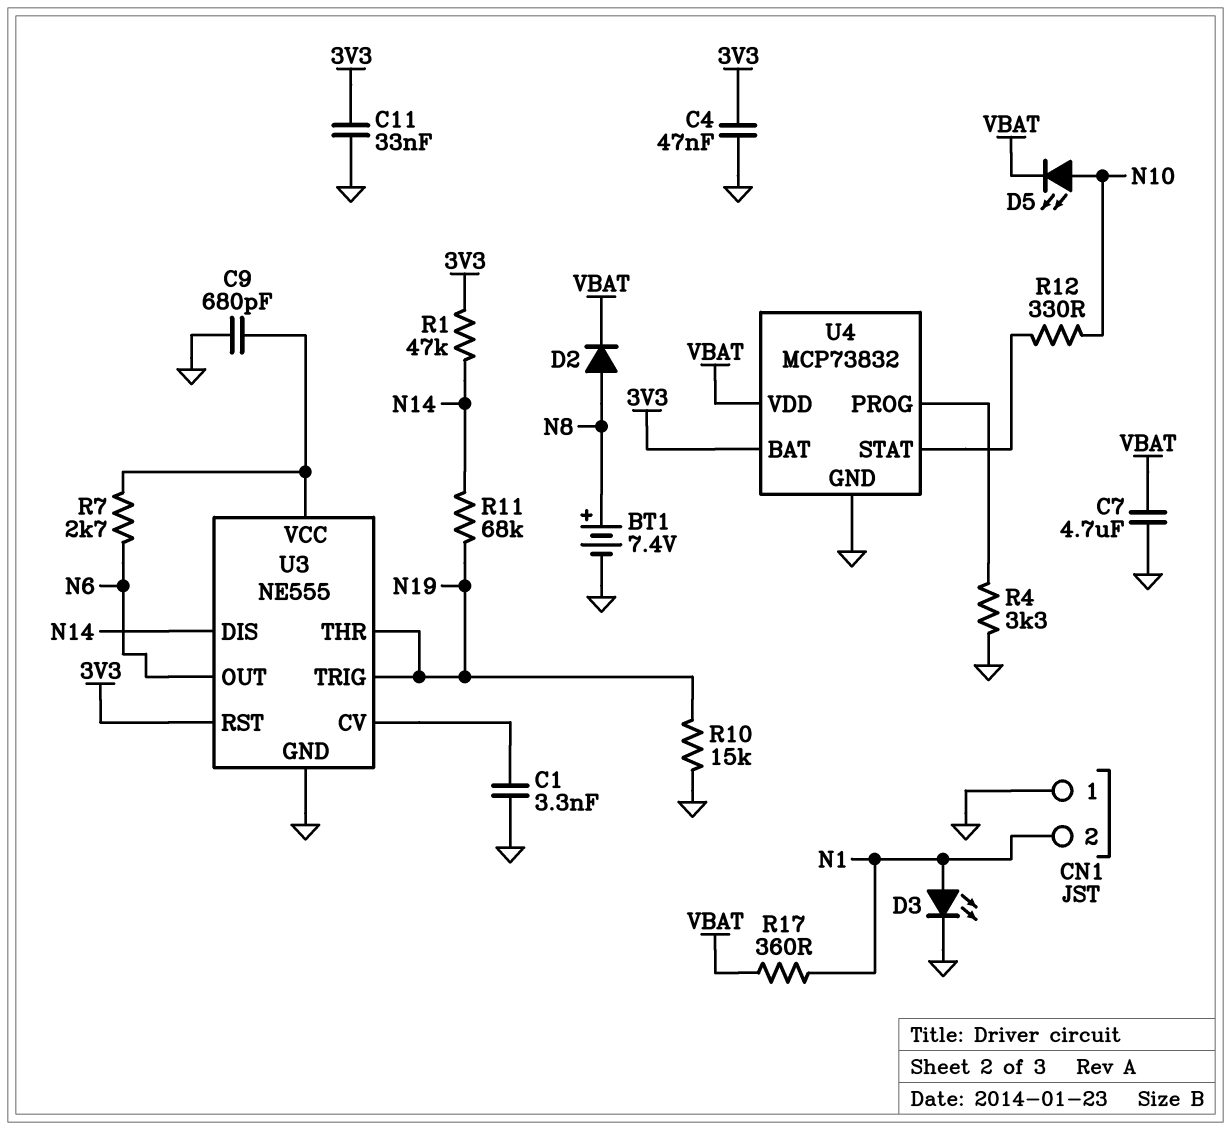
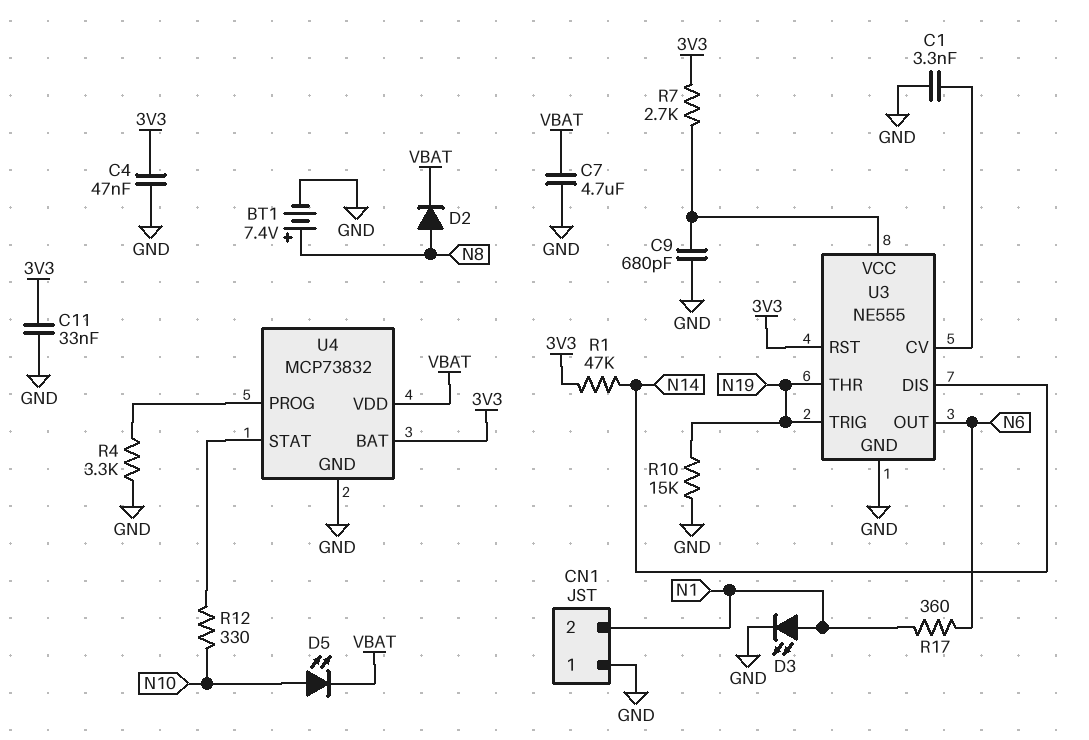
R7: 2.7k (N6, U3/VCC) -> 2.7k (3V3, U3/VCC)
R11: 68k (N14, N19) -> none
R17: 360 (N1, VBAT) -> 360 (N1, N6)

